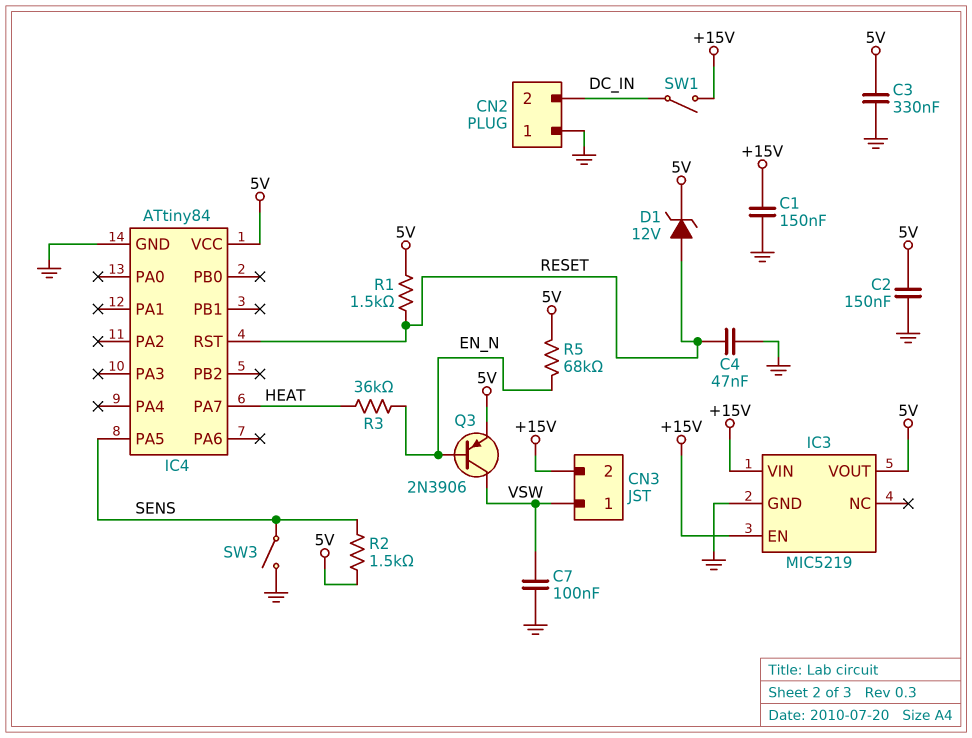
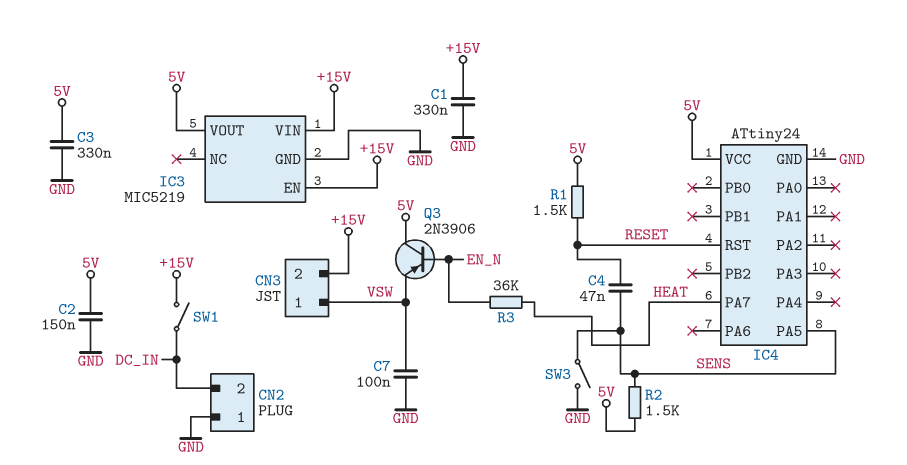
C1: 150nF (+15V, GND) -> 330nF (+15V, GND)
C4: 47nF (GND, RESET) -> 47nF (RESET, SENS)
D1: zener 12V (A RESET, K 5V) -> none
IC4: ATtiny84 -> ATtiny24
Q3: PNP 2N3906 (B EN_N, C VSW, E 5V) -> PNP 2N3906 (B EN_N, C 5V, E VSW)
R5: 68k (5V, EN_N) -> none

